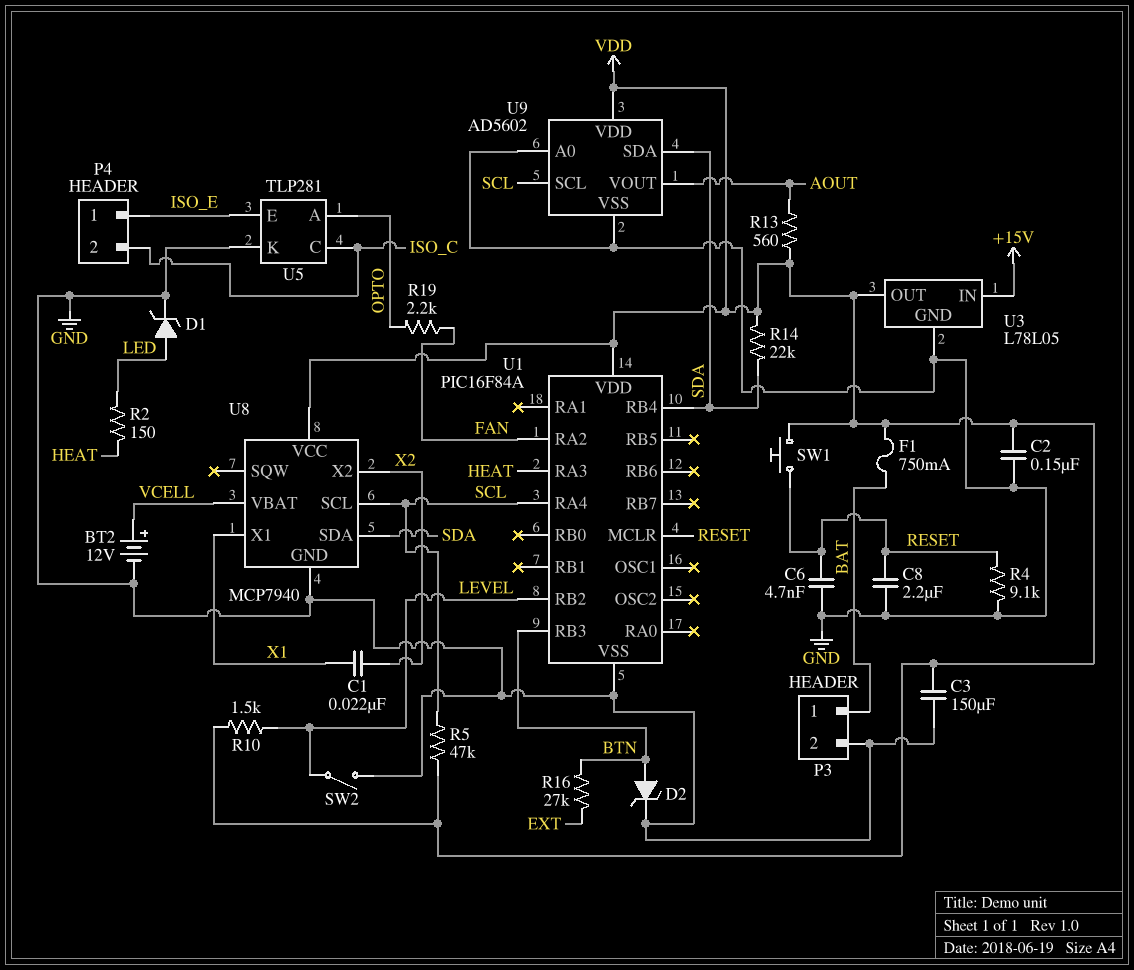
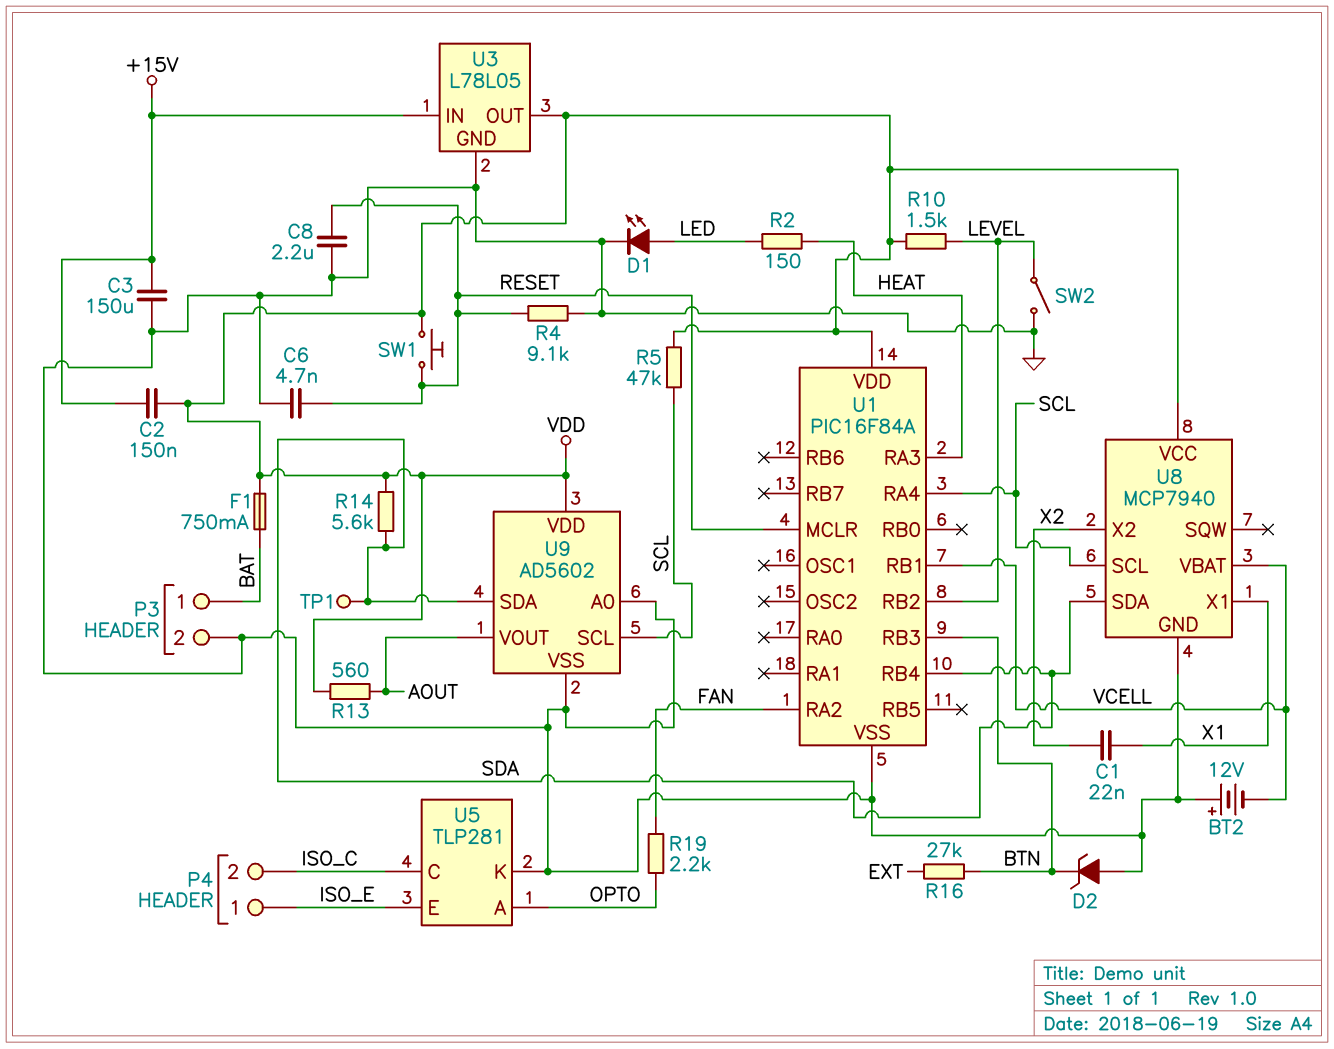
BT2: 12V (plus VCELL, minus GND) -> 12V (plus GND, minus VCELL)
C2: 150nF (GND, VDD) -> 150nF (+15V, VDD)
C3: 150uF (GND, VDD) -> 150uF (+15V, GND)
D1: zener (A LED, K GND) -> LED (A LED, K GND)
D2: zener (A BTN, K GND) -> zener (A GND, K BTN)
R14: 22k (SDA, VDD) -> 5.6k (SDA, VDD)
TP1: none -> test point (SDA)
U1 pin RB1: none -> VCELL

